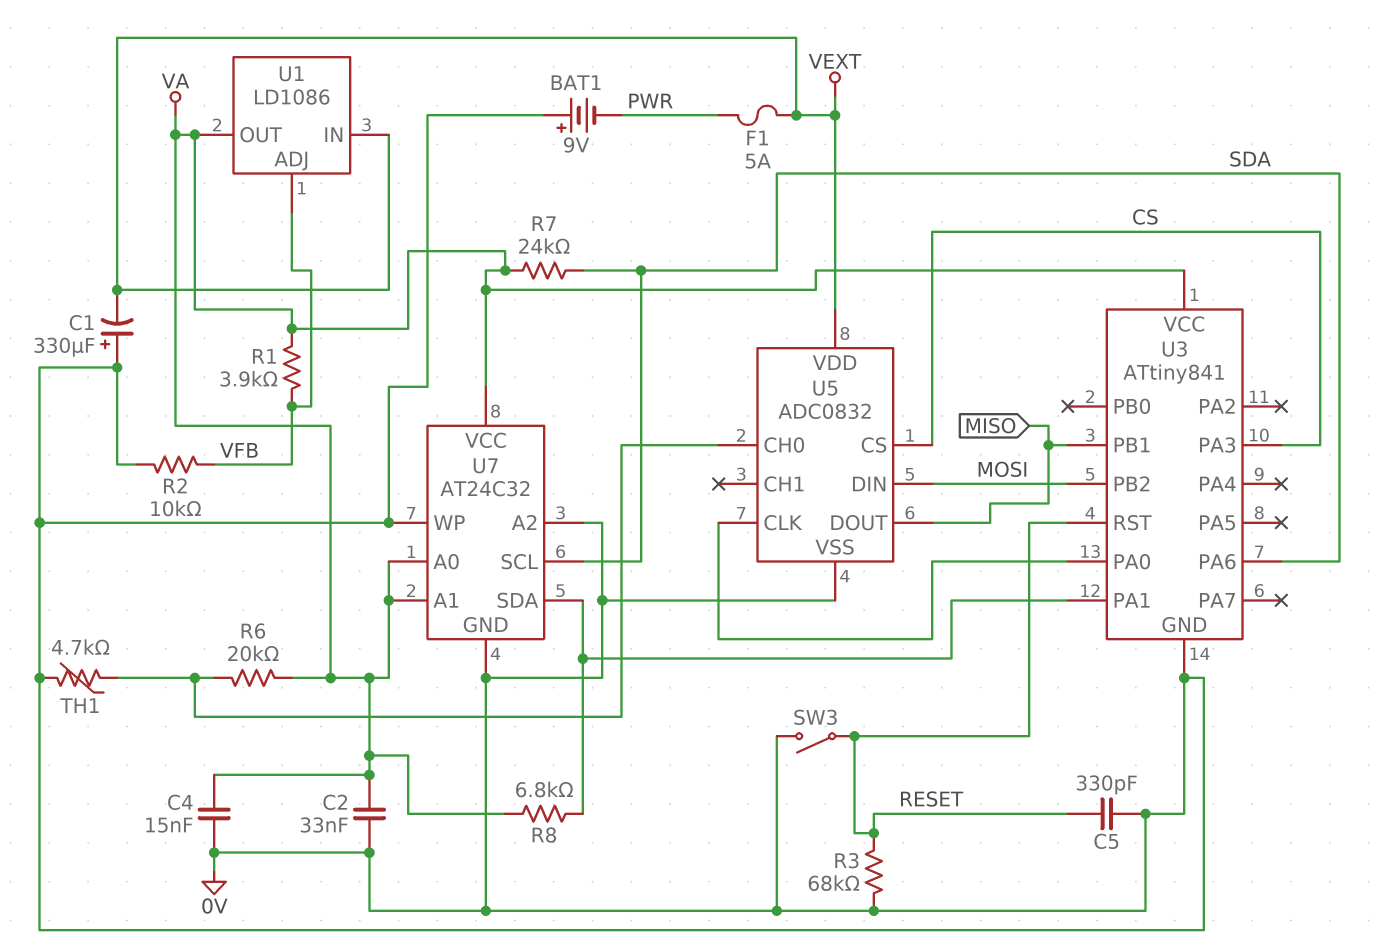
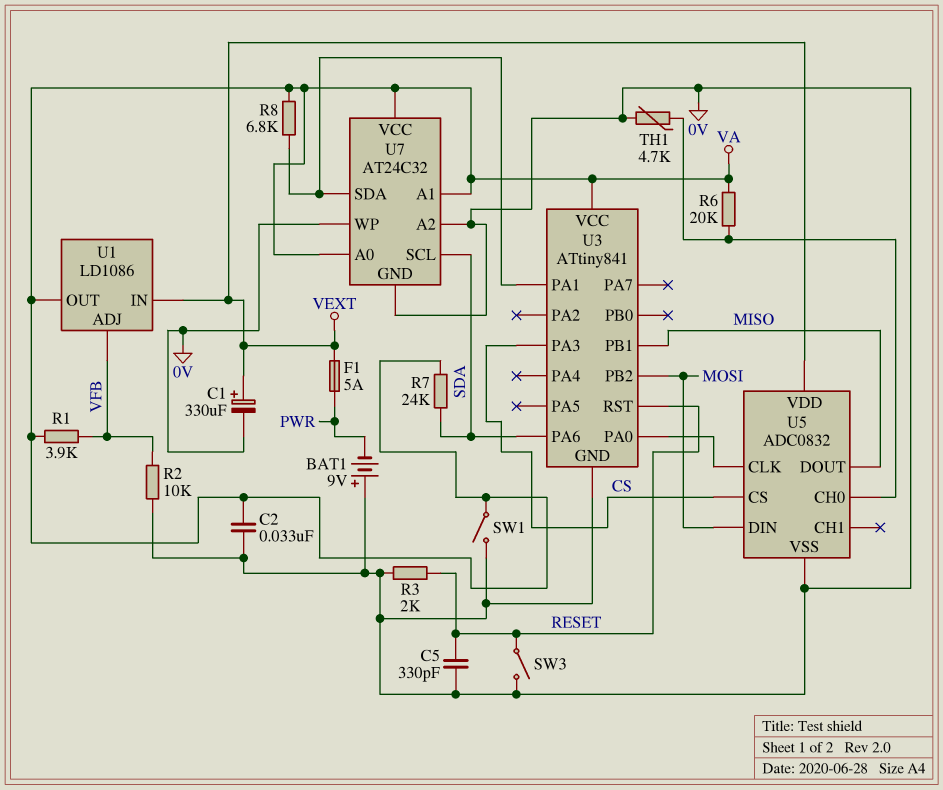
C1: 330uF (plus 0V, minus VEXT) -> 330uF (plus VEXT, minus 0V)
C4: 15nF (0V, VA) -> none
R3: 68k (0V, RESET) -> 2k (0V, RESET)
SW1: none -> switch (0V, VA)

